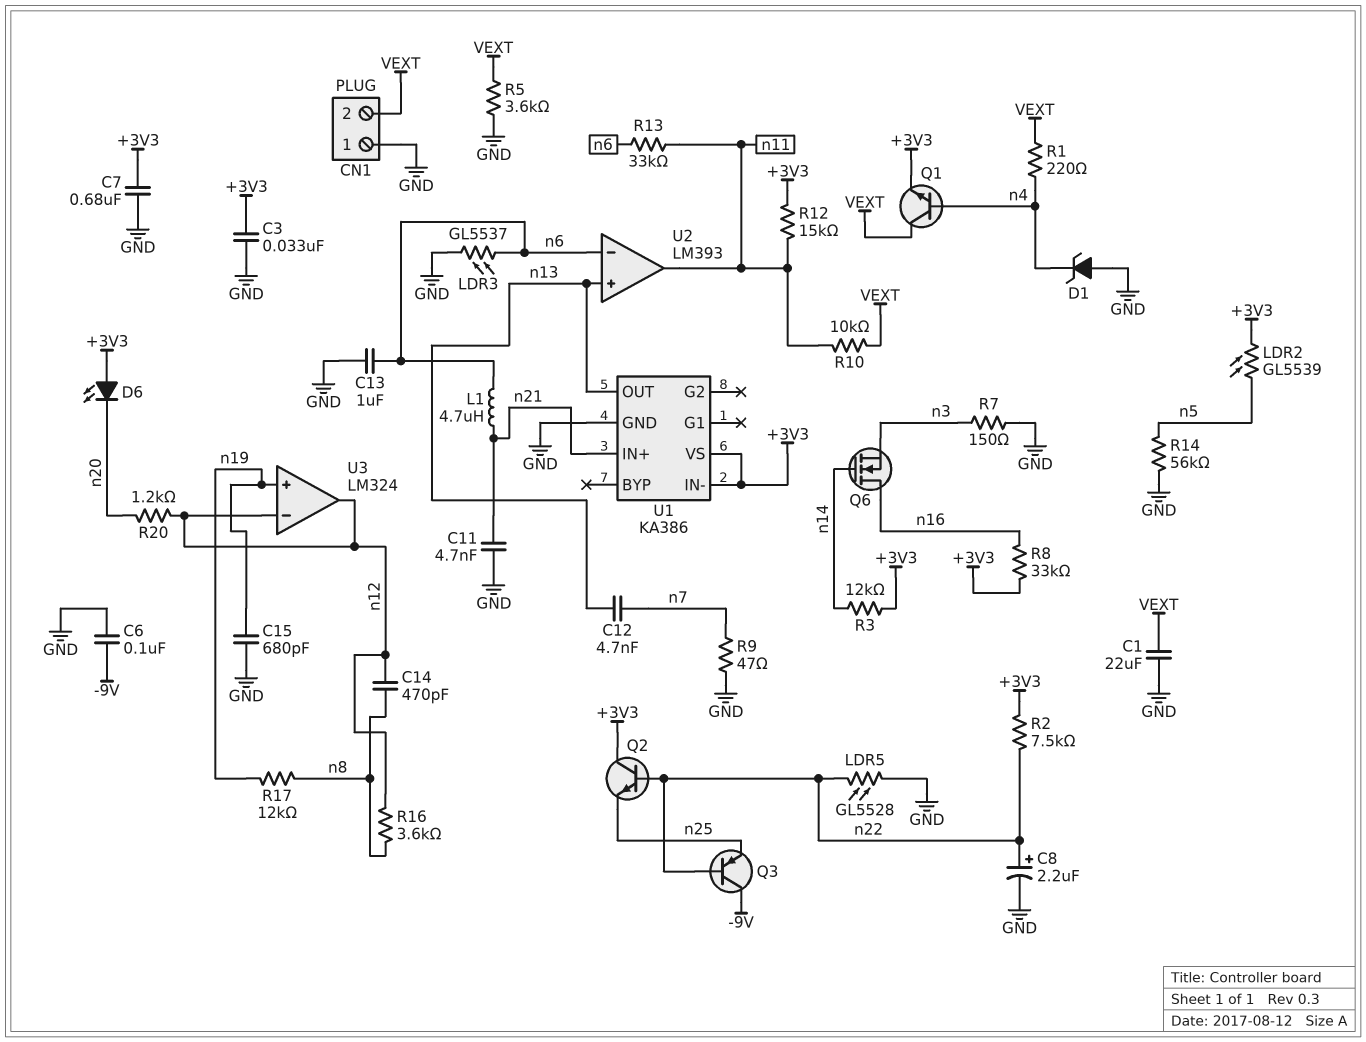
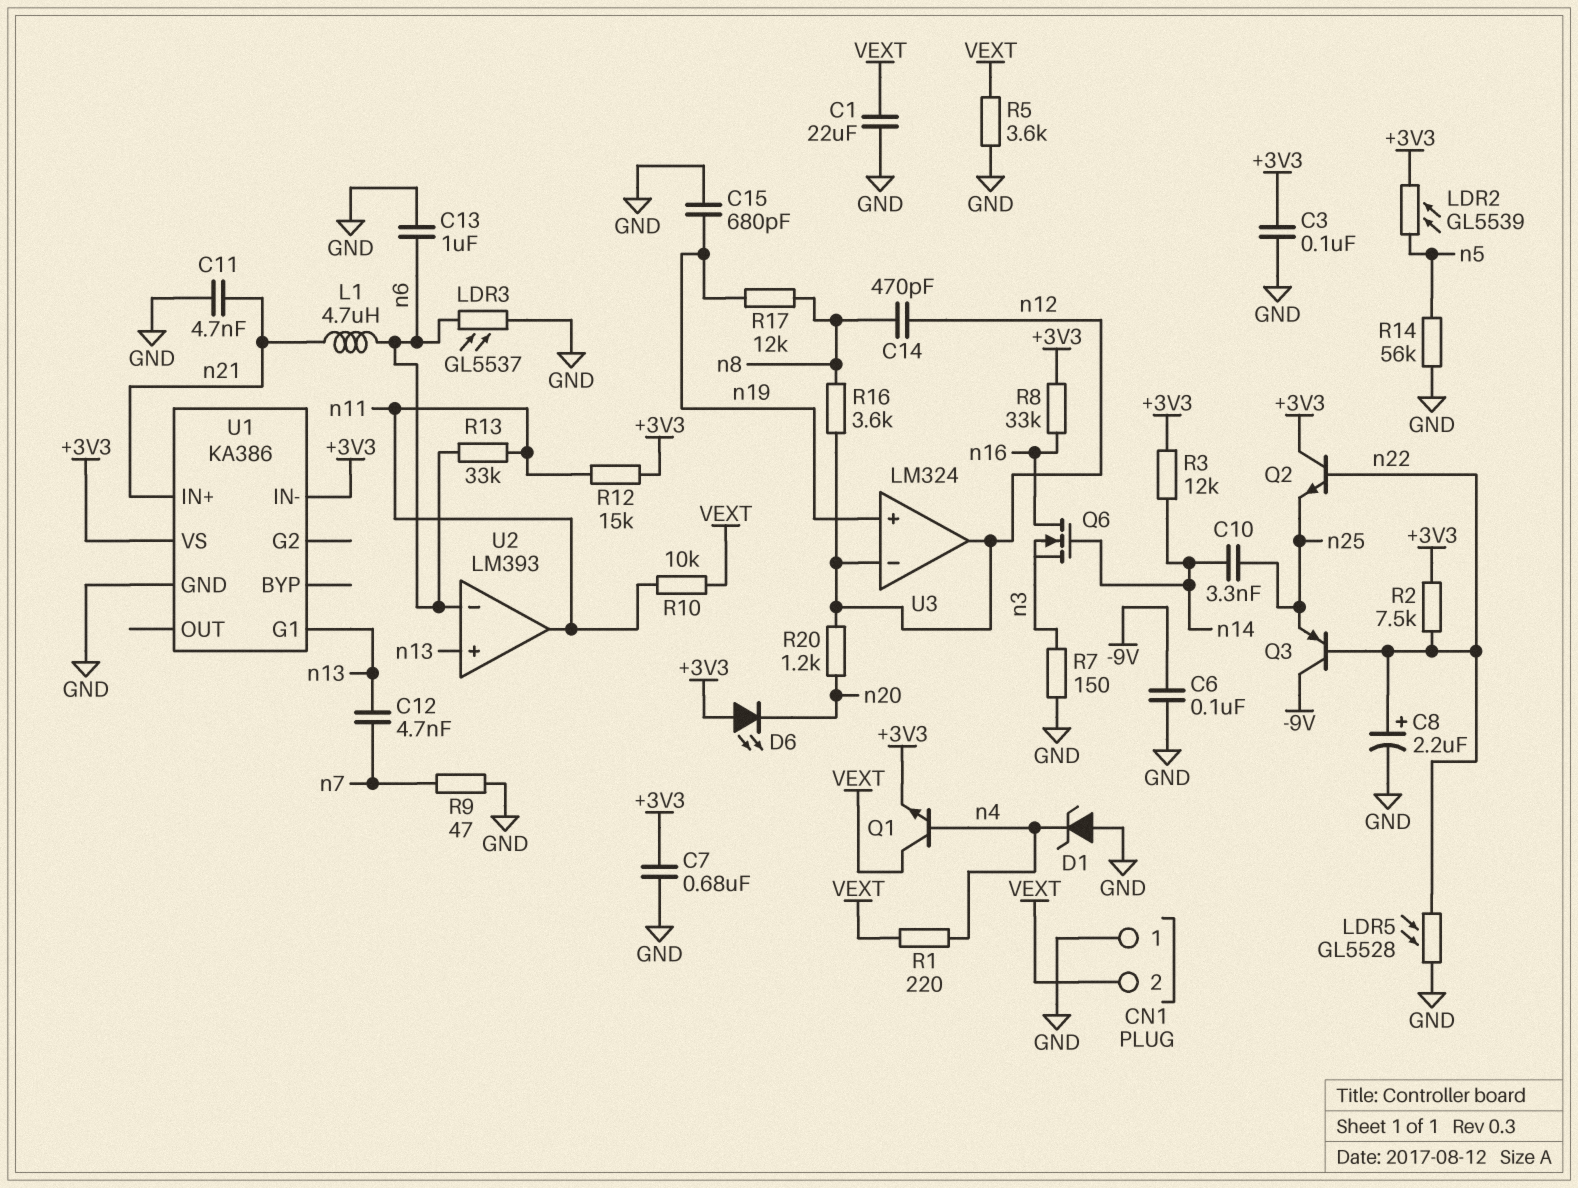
C3: 33nF (+3V3, GND) -> 100nF (+3V3, GND)
C10: none -> 3.3nF (n14, n25)
U1 pin G1: none -> n13
U1 pin OUT: n13 -> none

